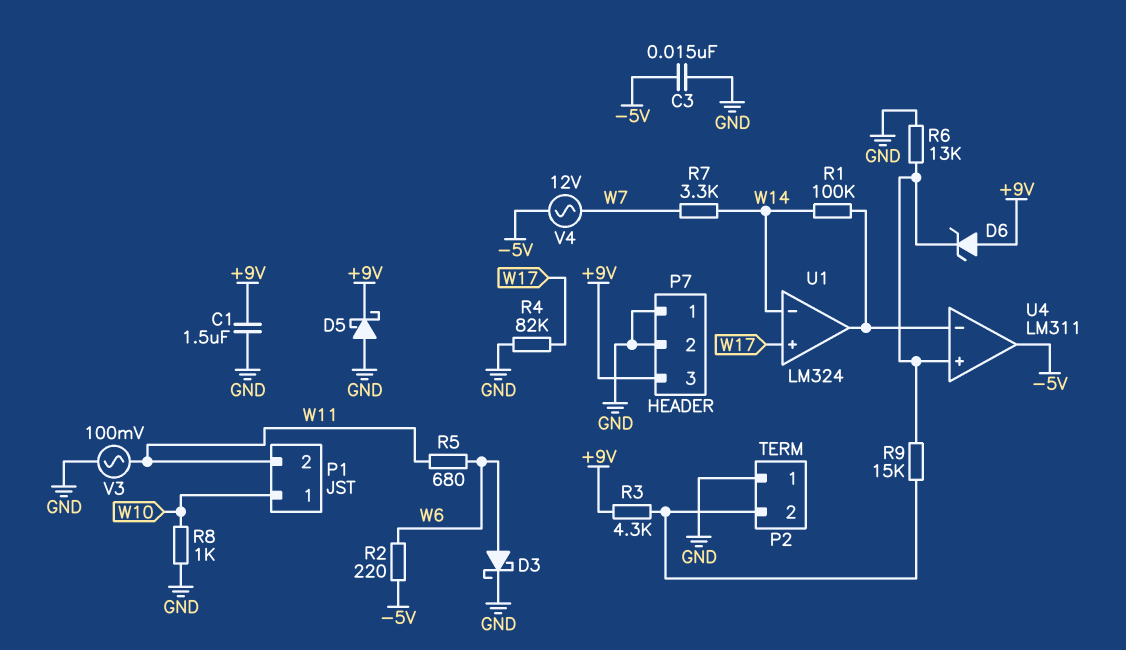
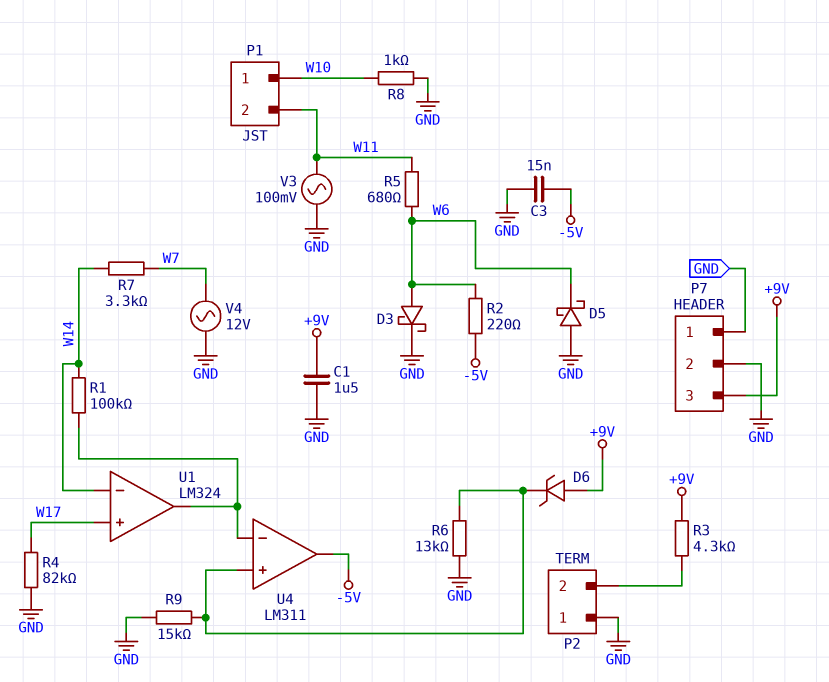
D5: schottky (A GND, K +9V) -> schottky (A GND, K W6)
R9: 15k (P2/2, U4/in+) -> 15k (GND, U4/in+)
V4: AC 12V (-5V, W7) -> AC 12V (GND, W7)

